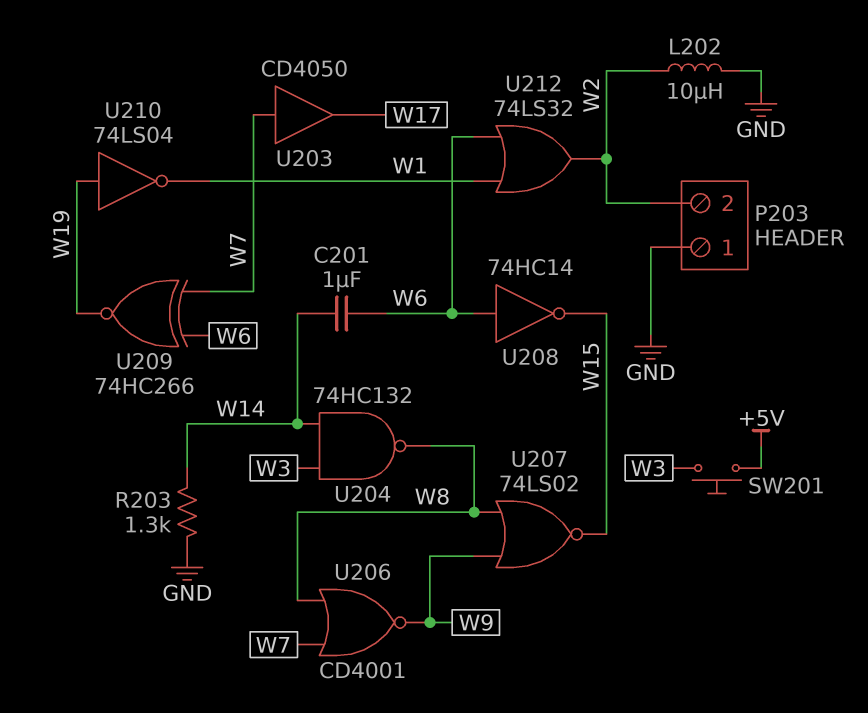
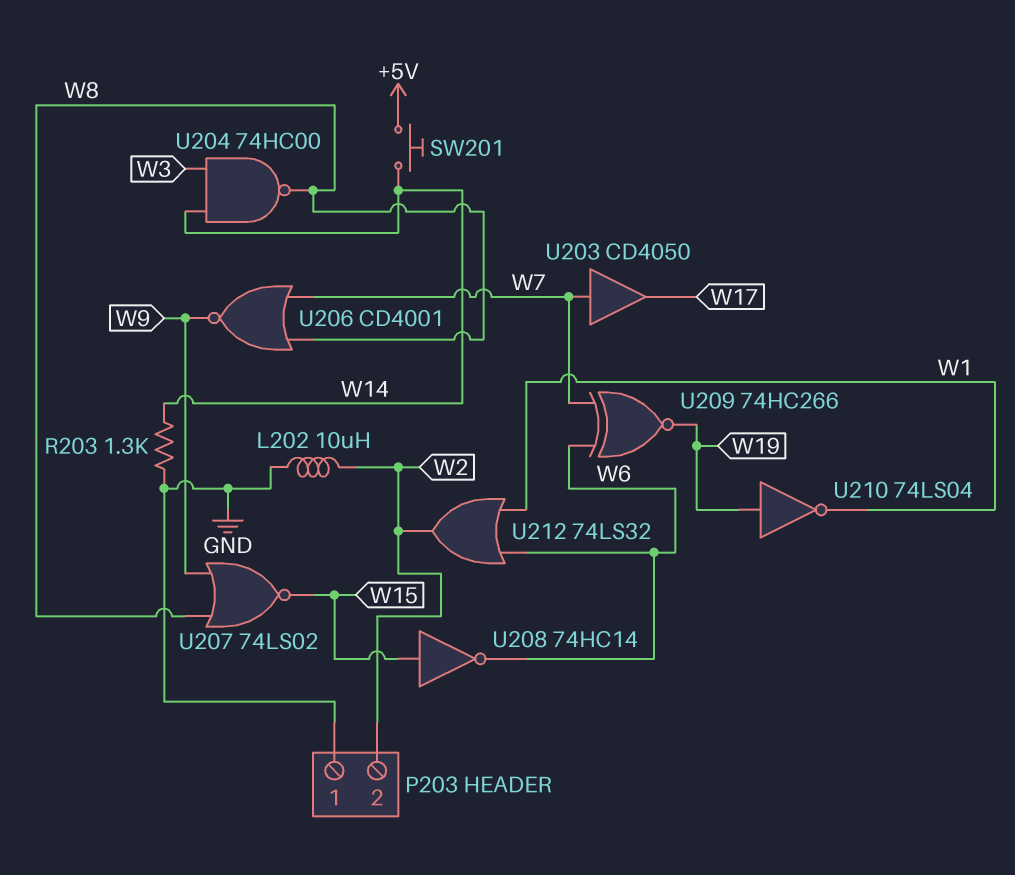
C201: 1uF (W6, W14) -> none
SW201: button (+5V, W3) -> button (+5V, W14)
U204: NAND 74HC132 (in W3, in W14, out W8) -> NAND 74HC00 (in W3, in W14, out W8)
U208: NOT 74HC14 (in W6, out W15) -> NOT 74HC14 (in W15, out W6)

